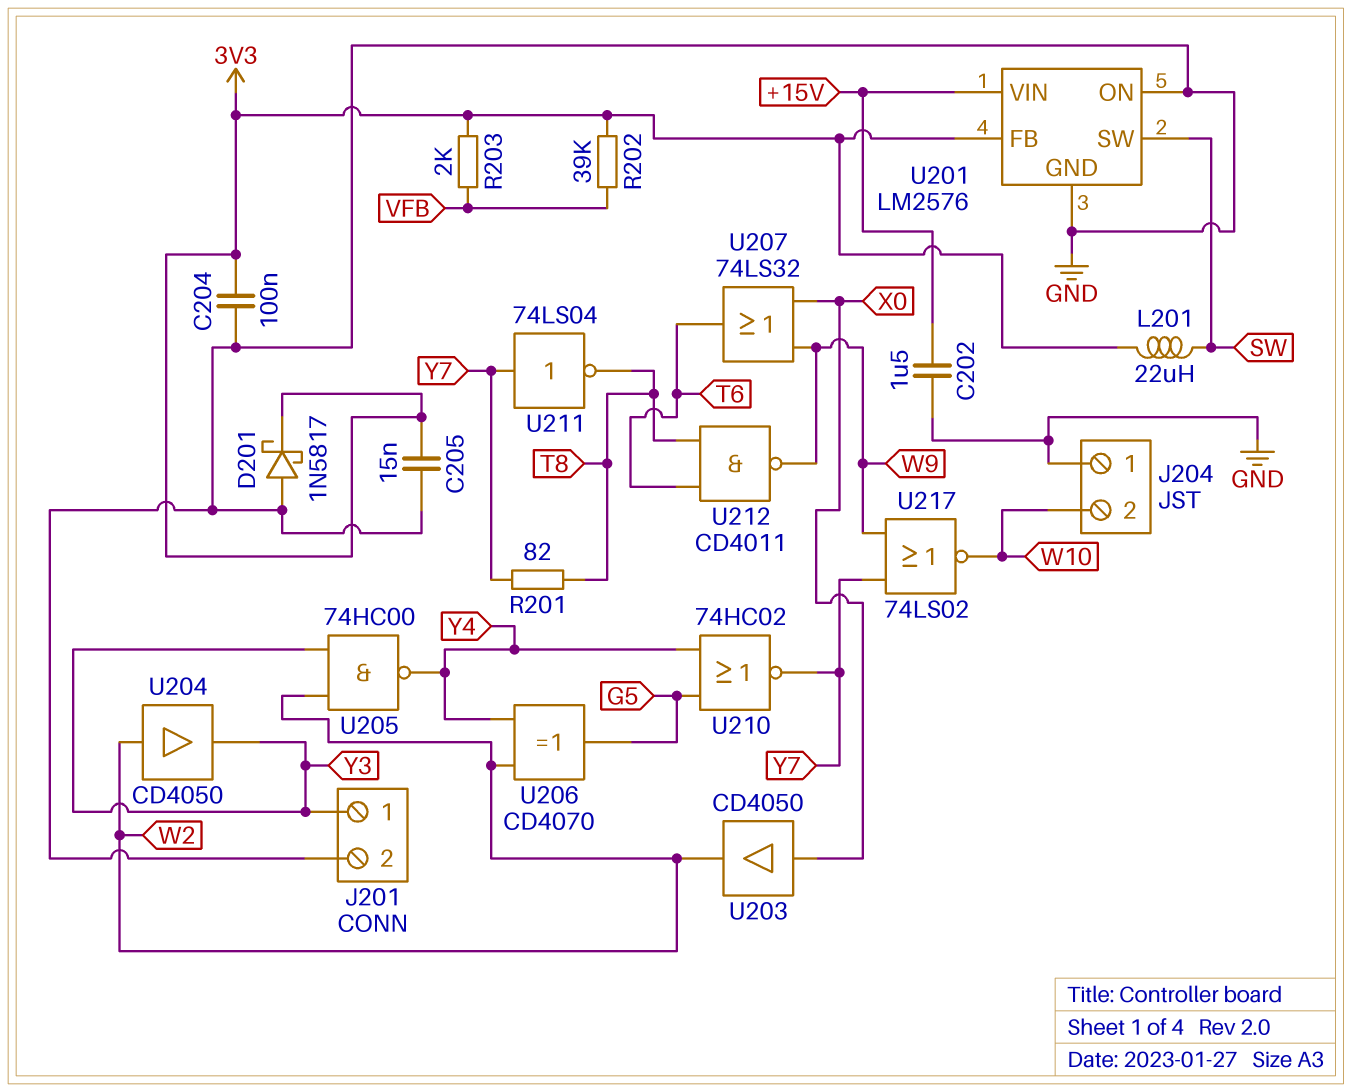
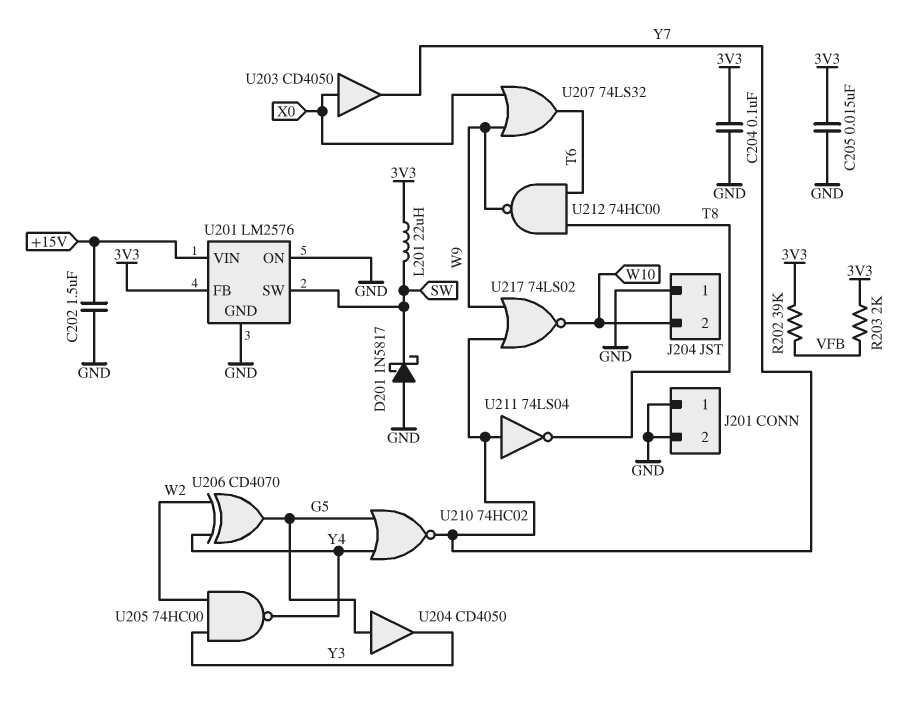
D201: schottky 1N5817 (A GND, K 3V3) -> schottky 1N5817 (A GND, K SW)
J201 pin 1: Y3 -> GND
R201: 82 (T8, Y7) -> none
U203: buffer CD4050 (in X0, out W2) -> buffer CD4050 (in X0, out Y7)
U204: buffer CD4050 (in W2, out Y3) -> buffer CD4050 (in G5, out Y3)
U212: NAND CD4011 (in T6, in T8, out W9) -> NAND 74HC00 (in T6, in T8, out W9)

